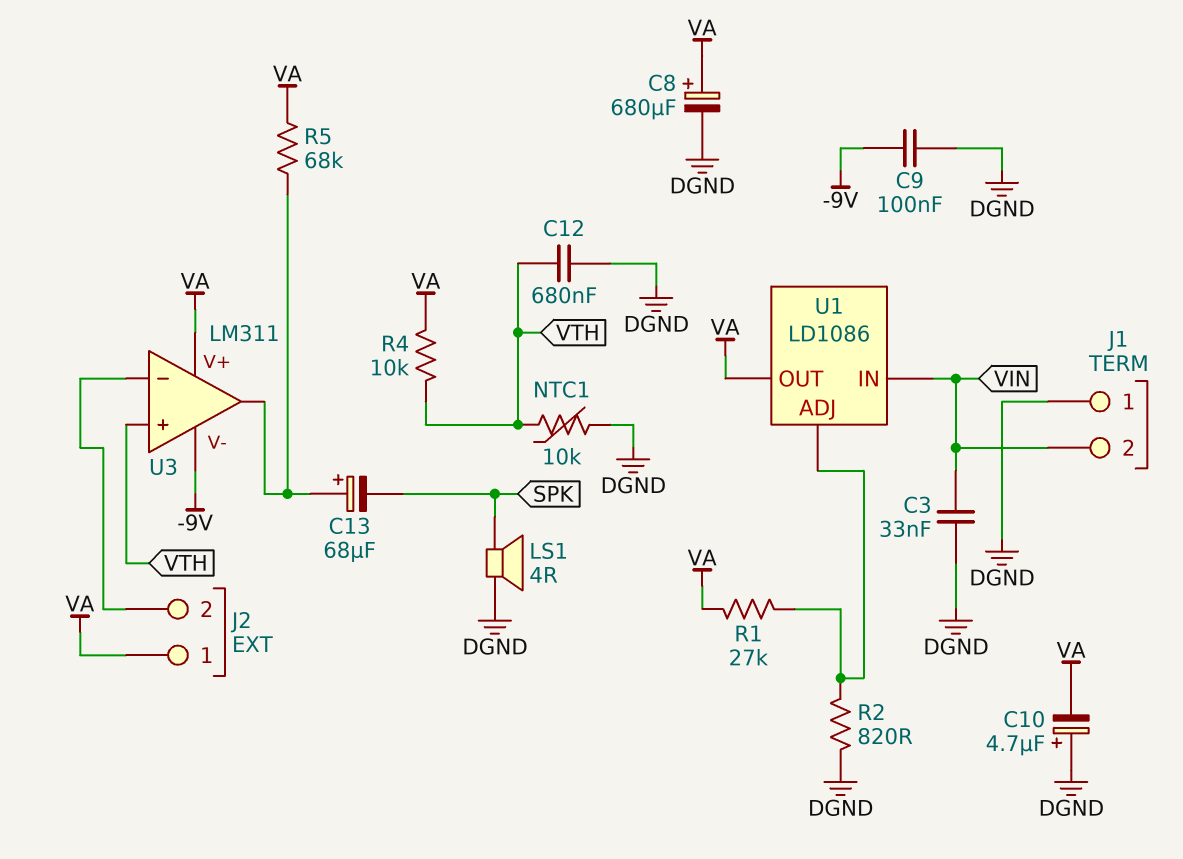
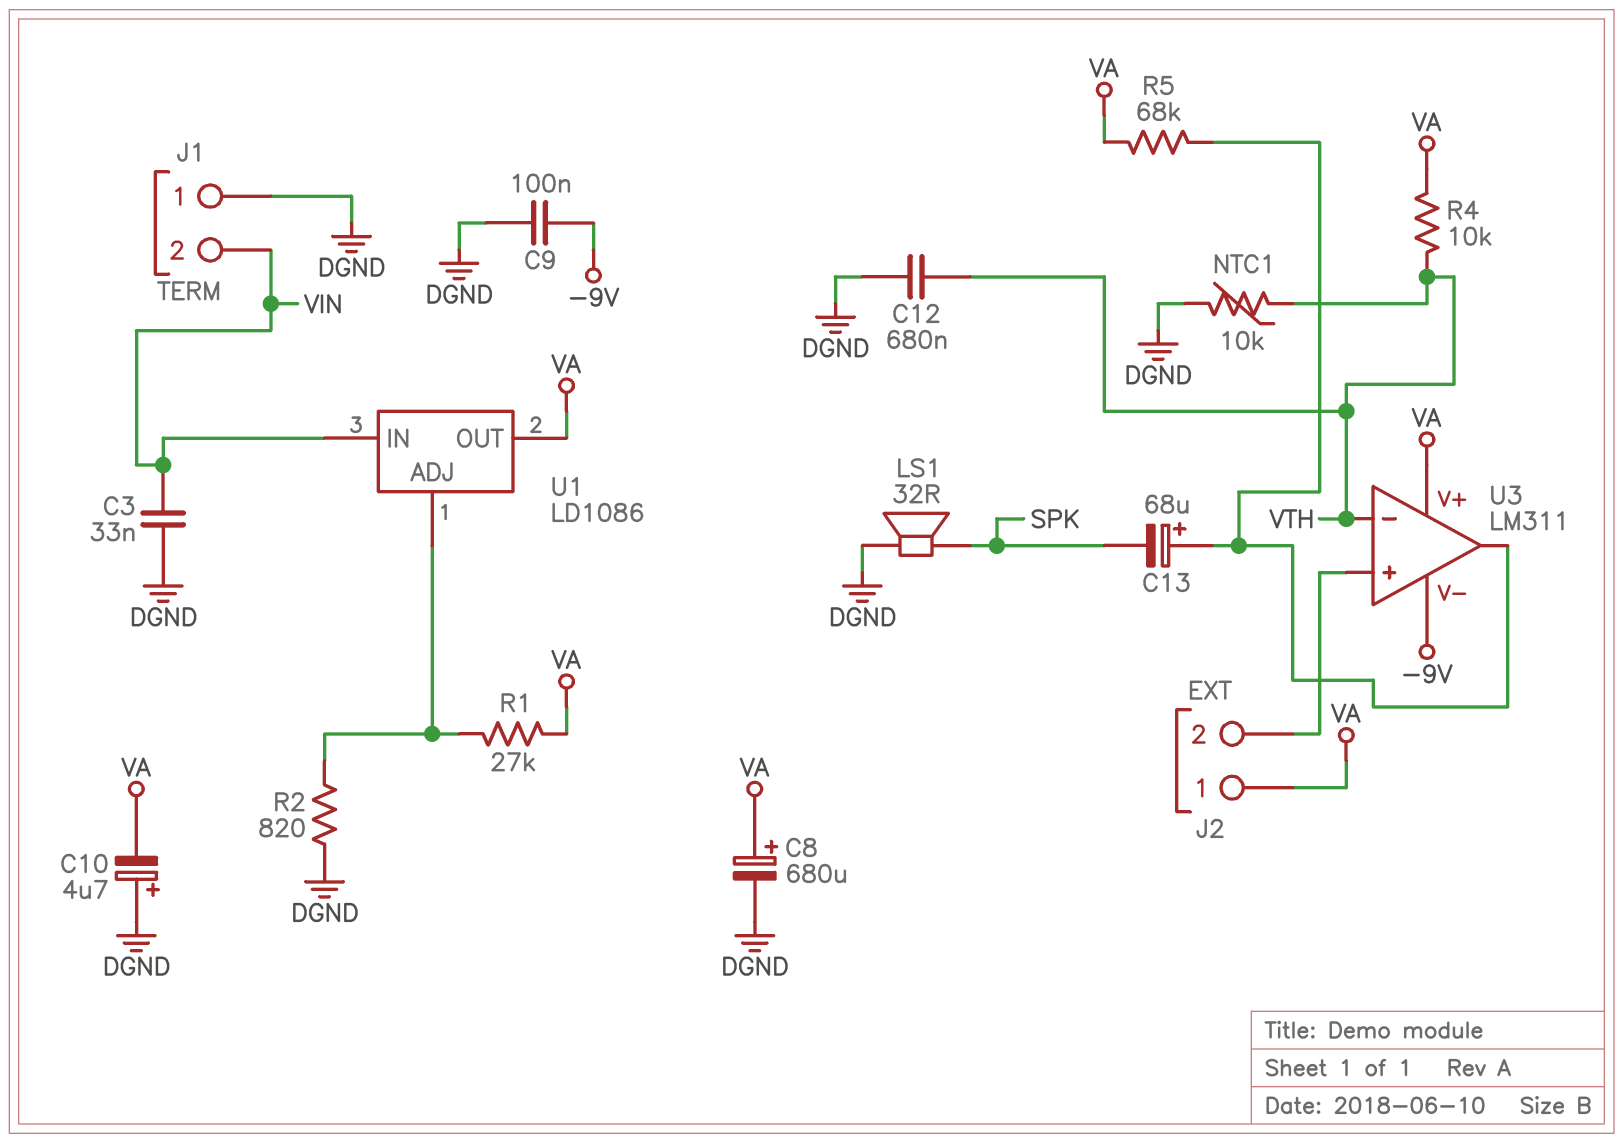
LS1: speaker 4R (DGND, SPK) -> speaker 32R (DGND, SPK)
U3 pin in+: VTH -> J2/2
U3 pin in-: J2/2 -> VTH

